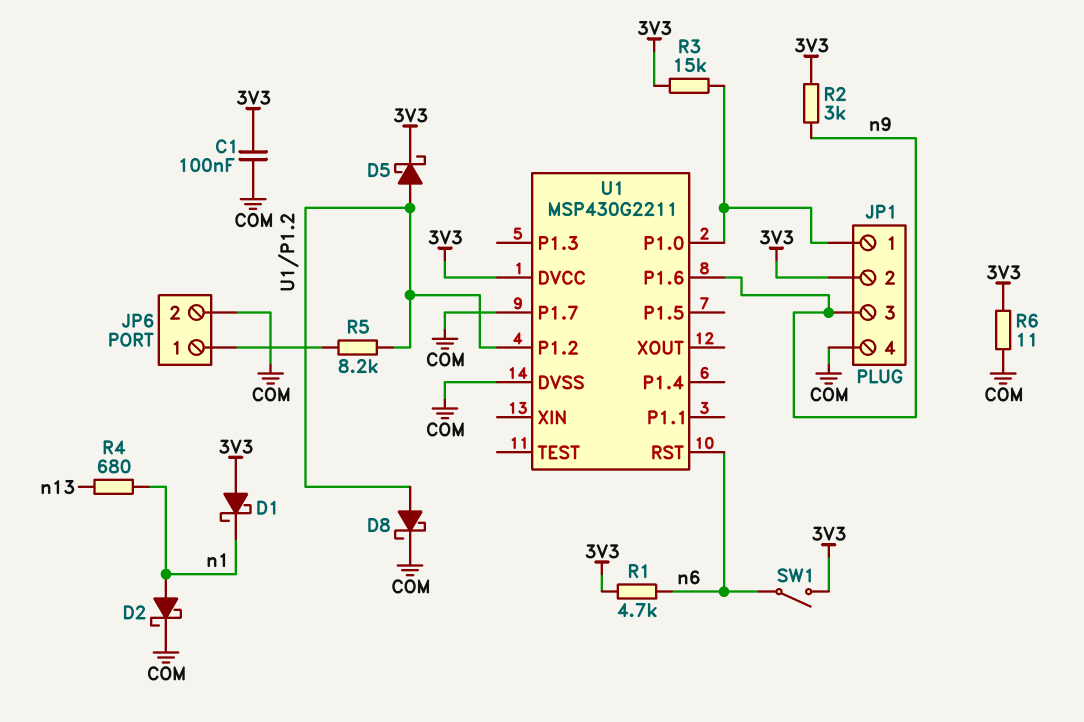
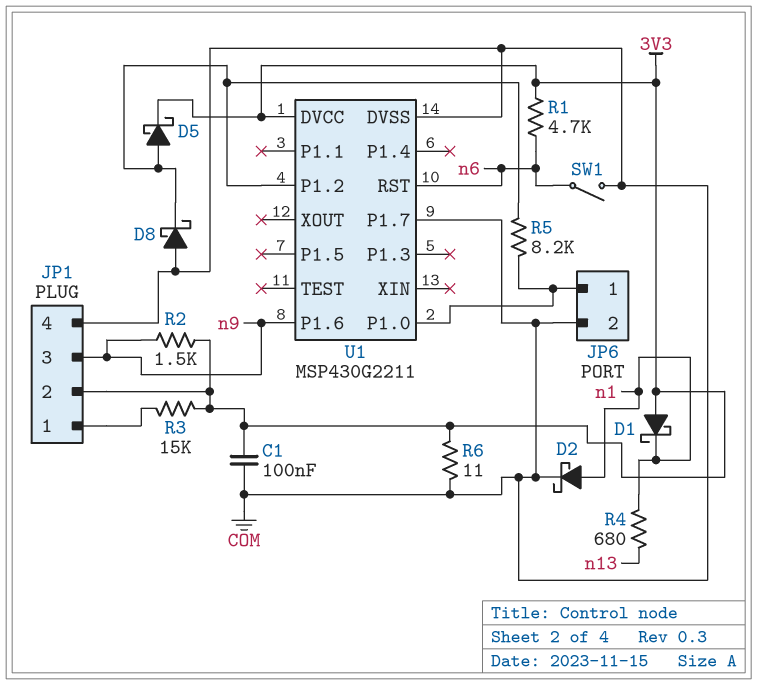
D8: schottky (A U1/P1.2, K COM) -> schottky (A COM, K U1/P1.2)
R2: 3k (3V3, n9) -> 1.5k (3V3, n9)
SW1: switch (3V3, n6) -> switch (COM, n6)
U1 pin P1.0: JP1/1 -> JP6/1

